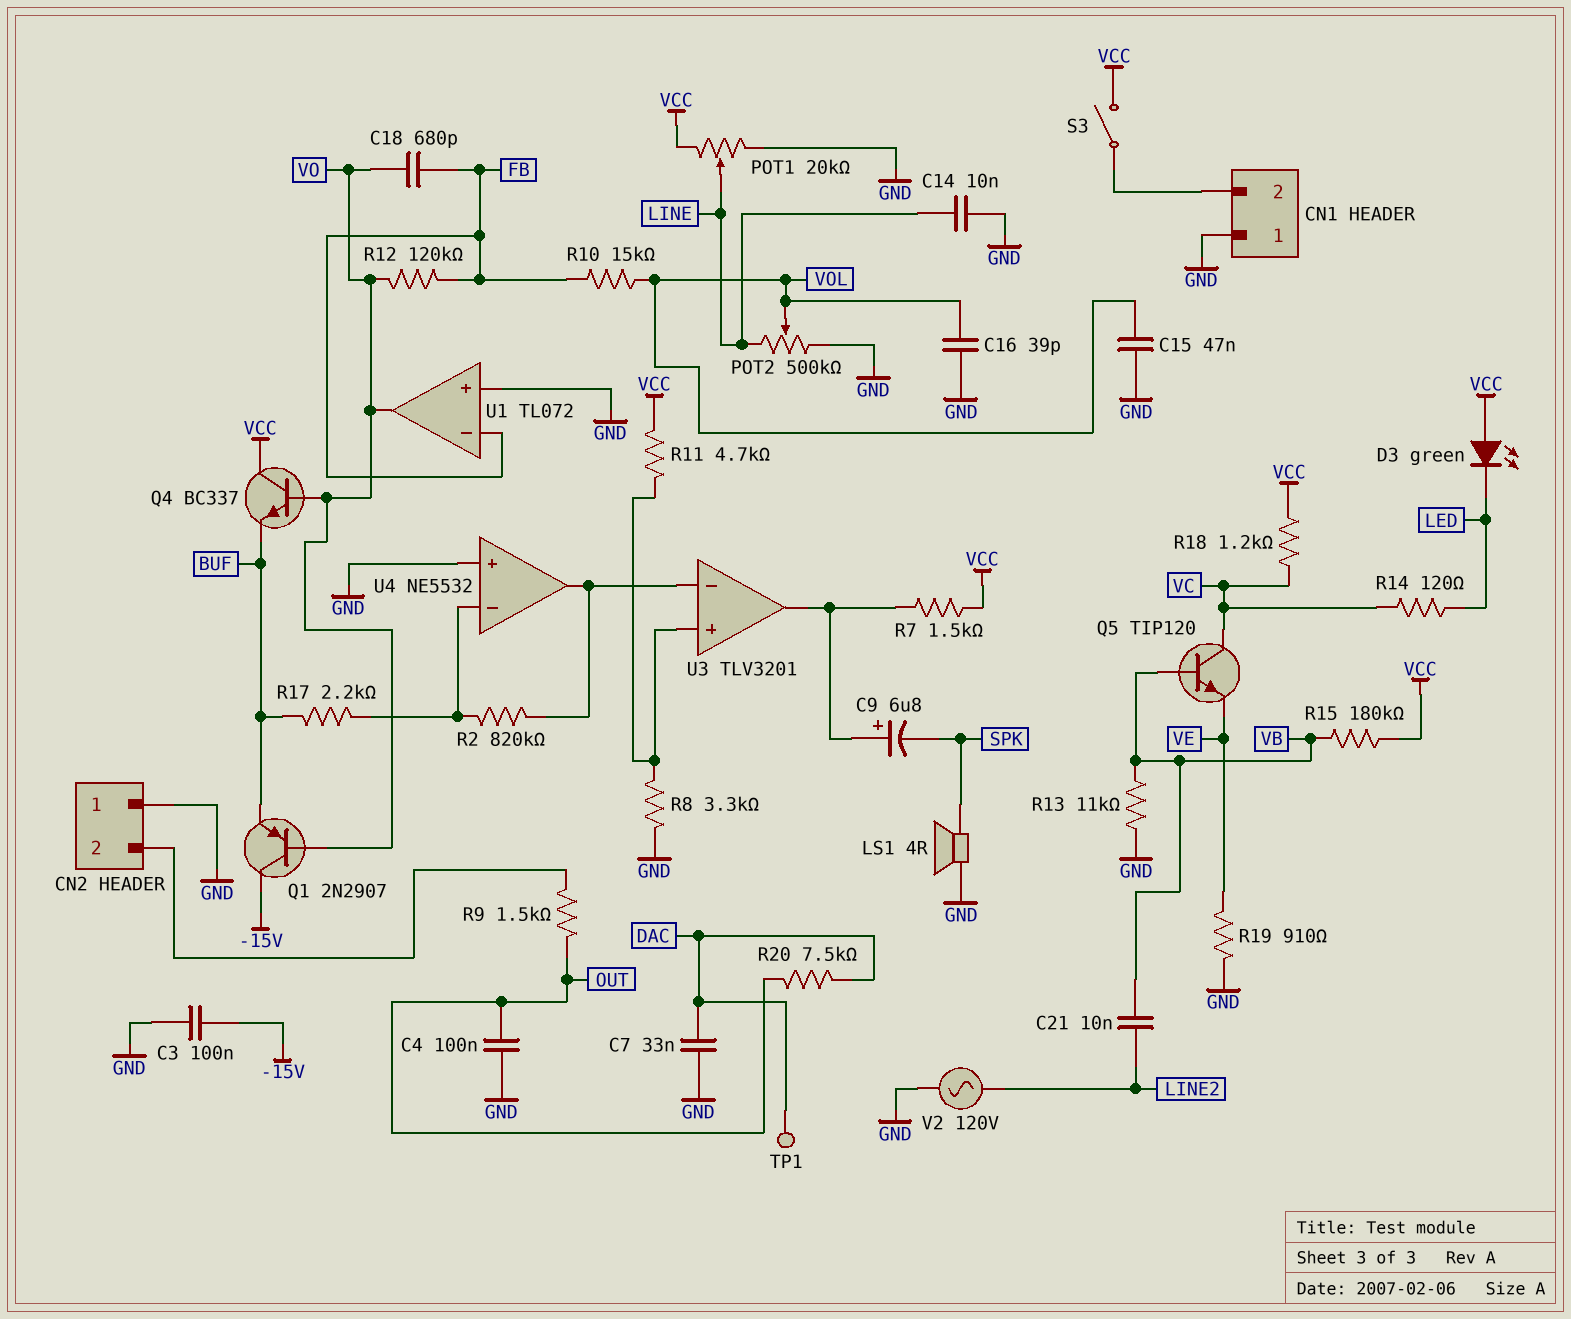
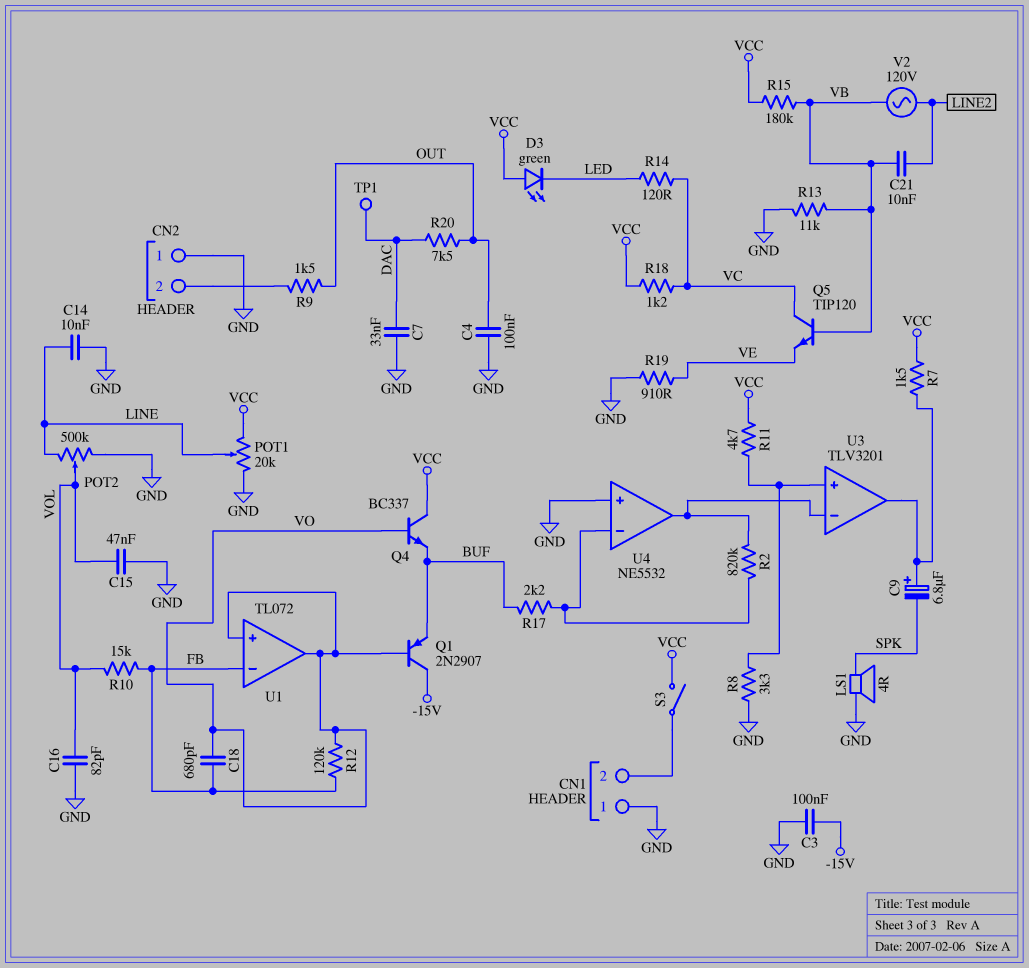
C16: 39pF (GND, VOL) -> 82pF (GND, VOL)
U1 pin in+: GND -> VO
V2: AC 120V (GND, LINE2) -> AC 120V (LINE2, VB)

